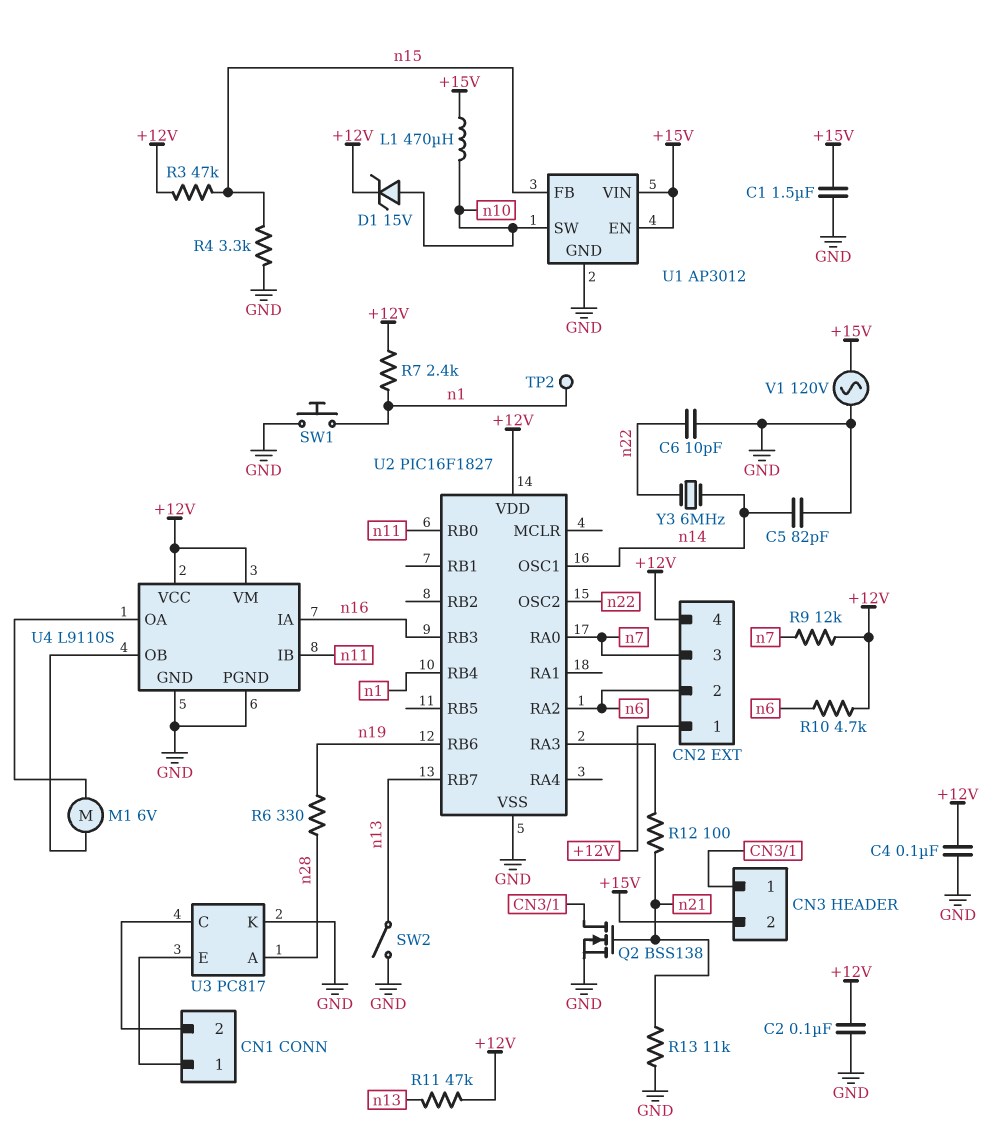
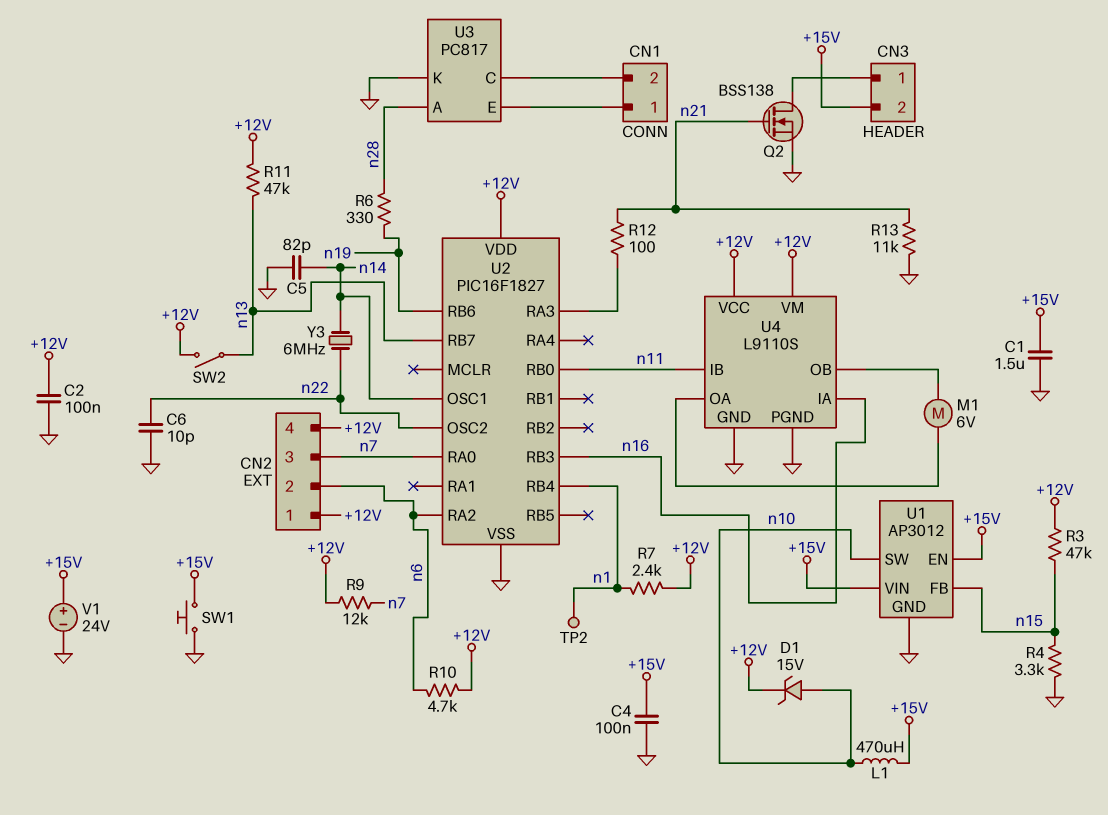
C4: 100nF (+12V, GND) -> 100nF (+15V, GND)
SW1: button (GND, n1) -> button (+15V, GND)
SW2: switch (GND, n13) -> switch (+12V, n13)
V1: AC 120V (+15V, GND) -> 24V (plus +15V, minus GND)

